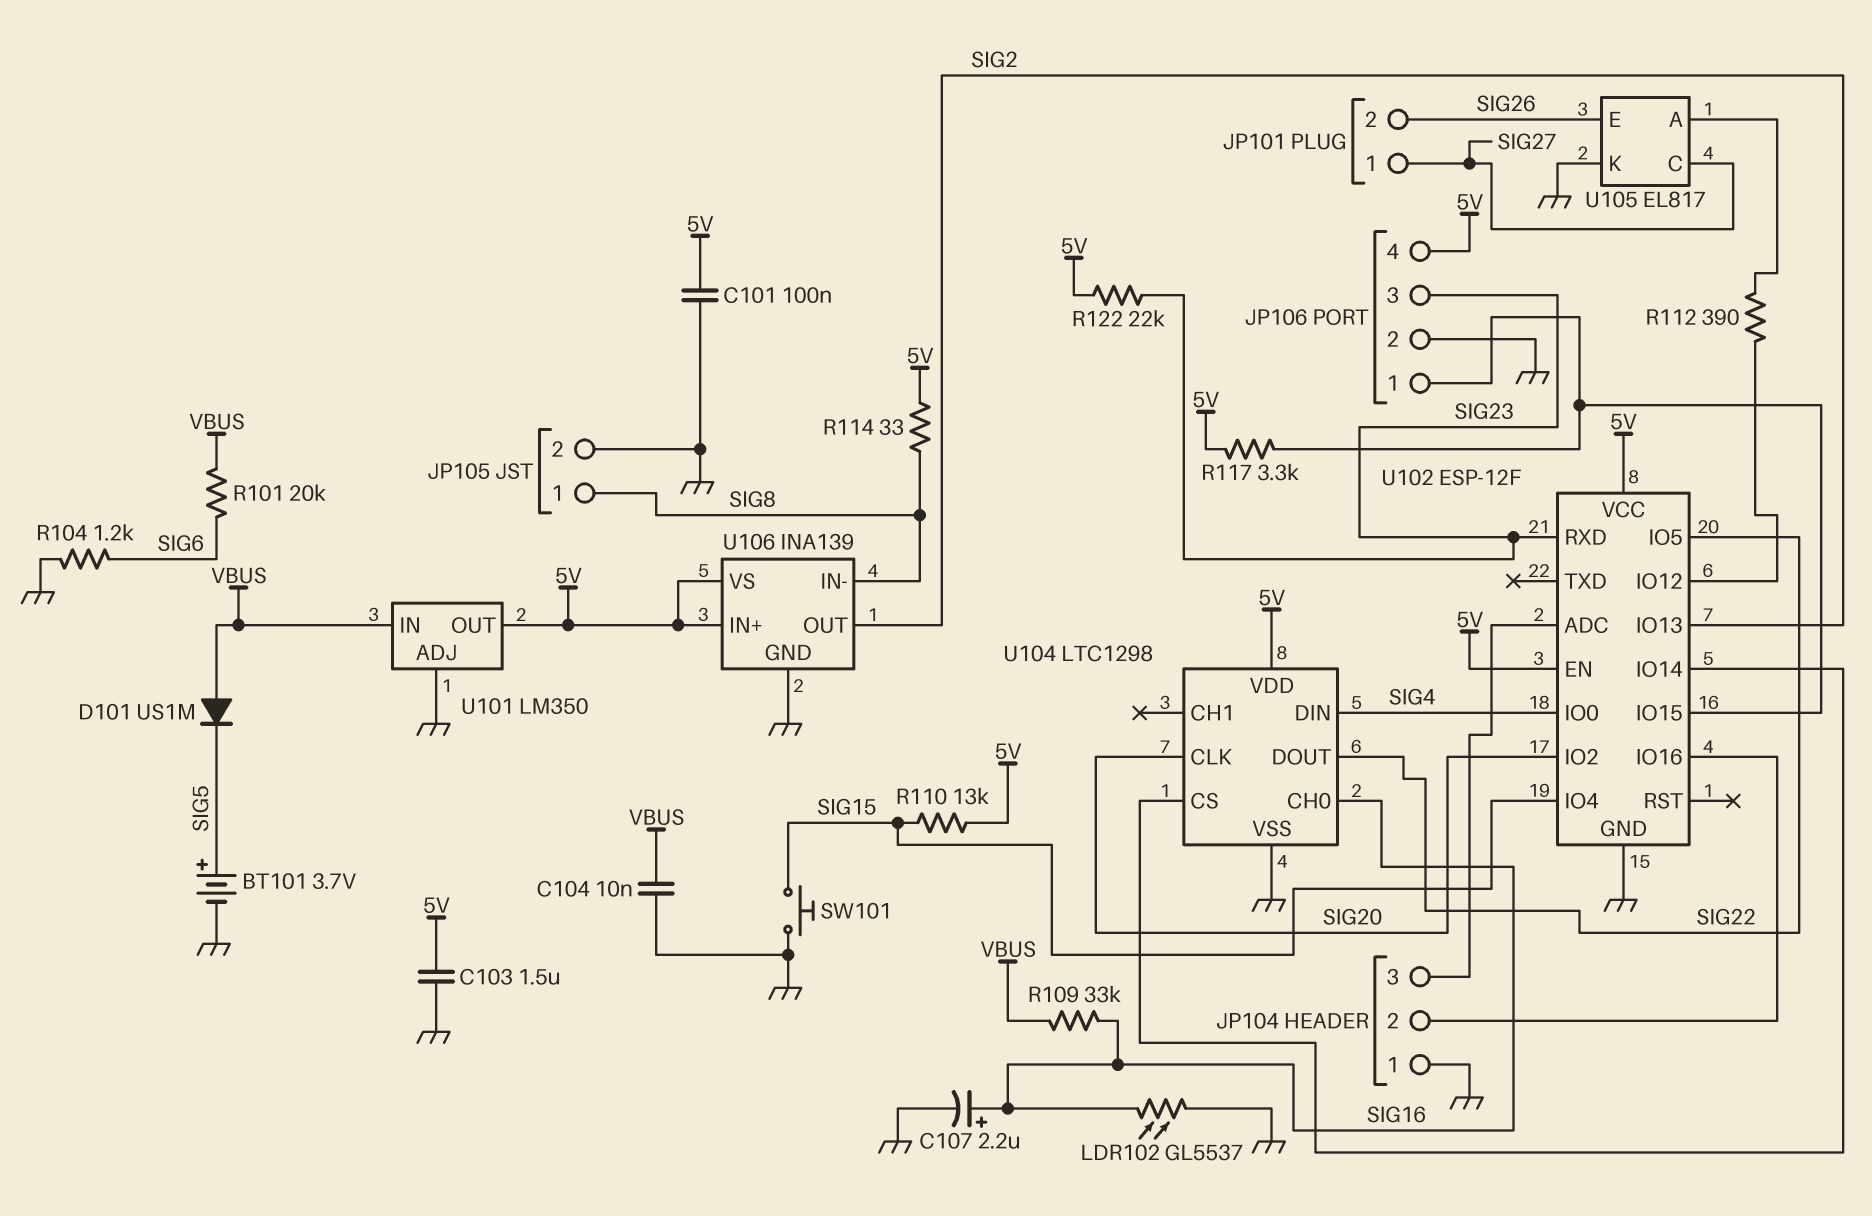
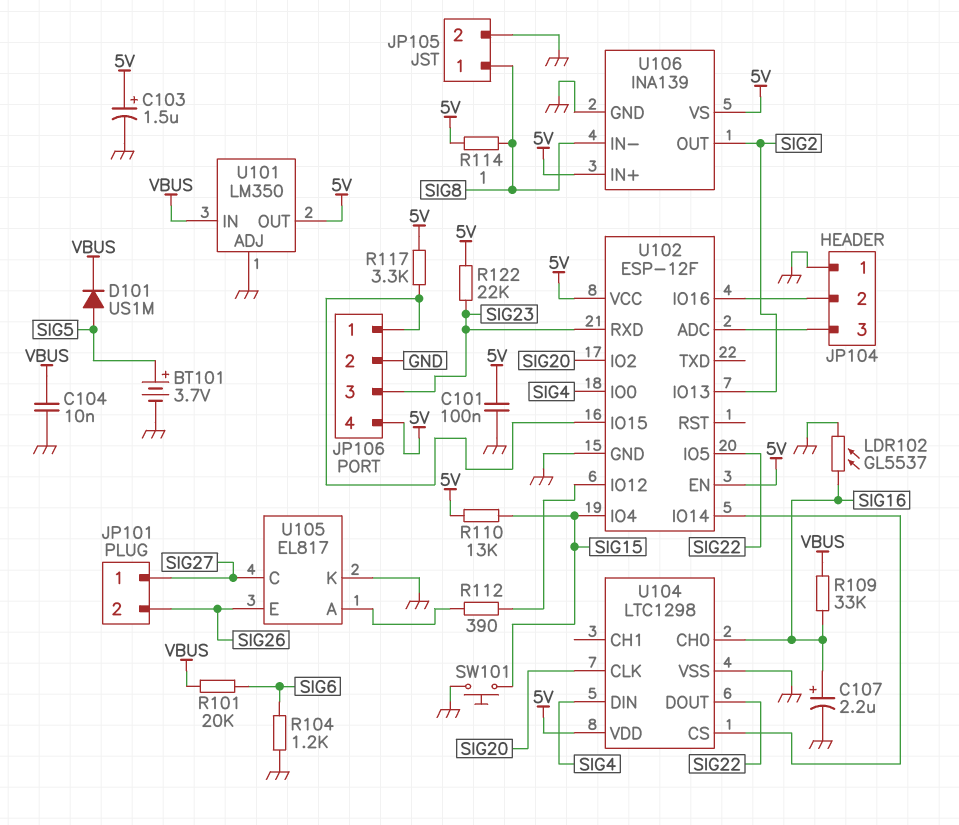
C103: 1.5uF (5V, GND) -> 1.5uF (plus 5V, minus GND)
D101: diode US1M (A VBUS, K SIG5) -> diode US1M (A SIG5, K VBUS)
R114: 33 (5V, SIG8) -> 1 (5V, SIG8)

